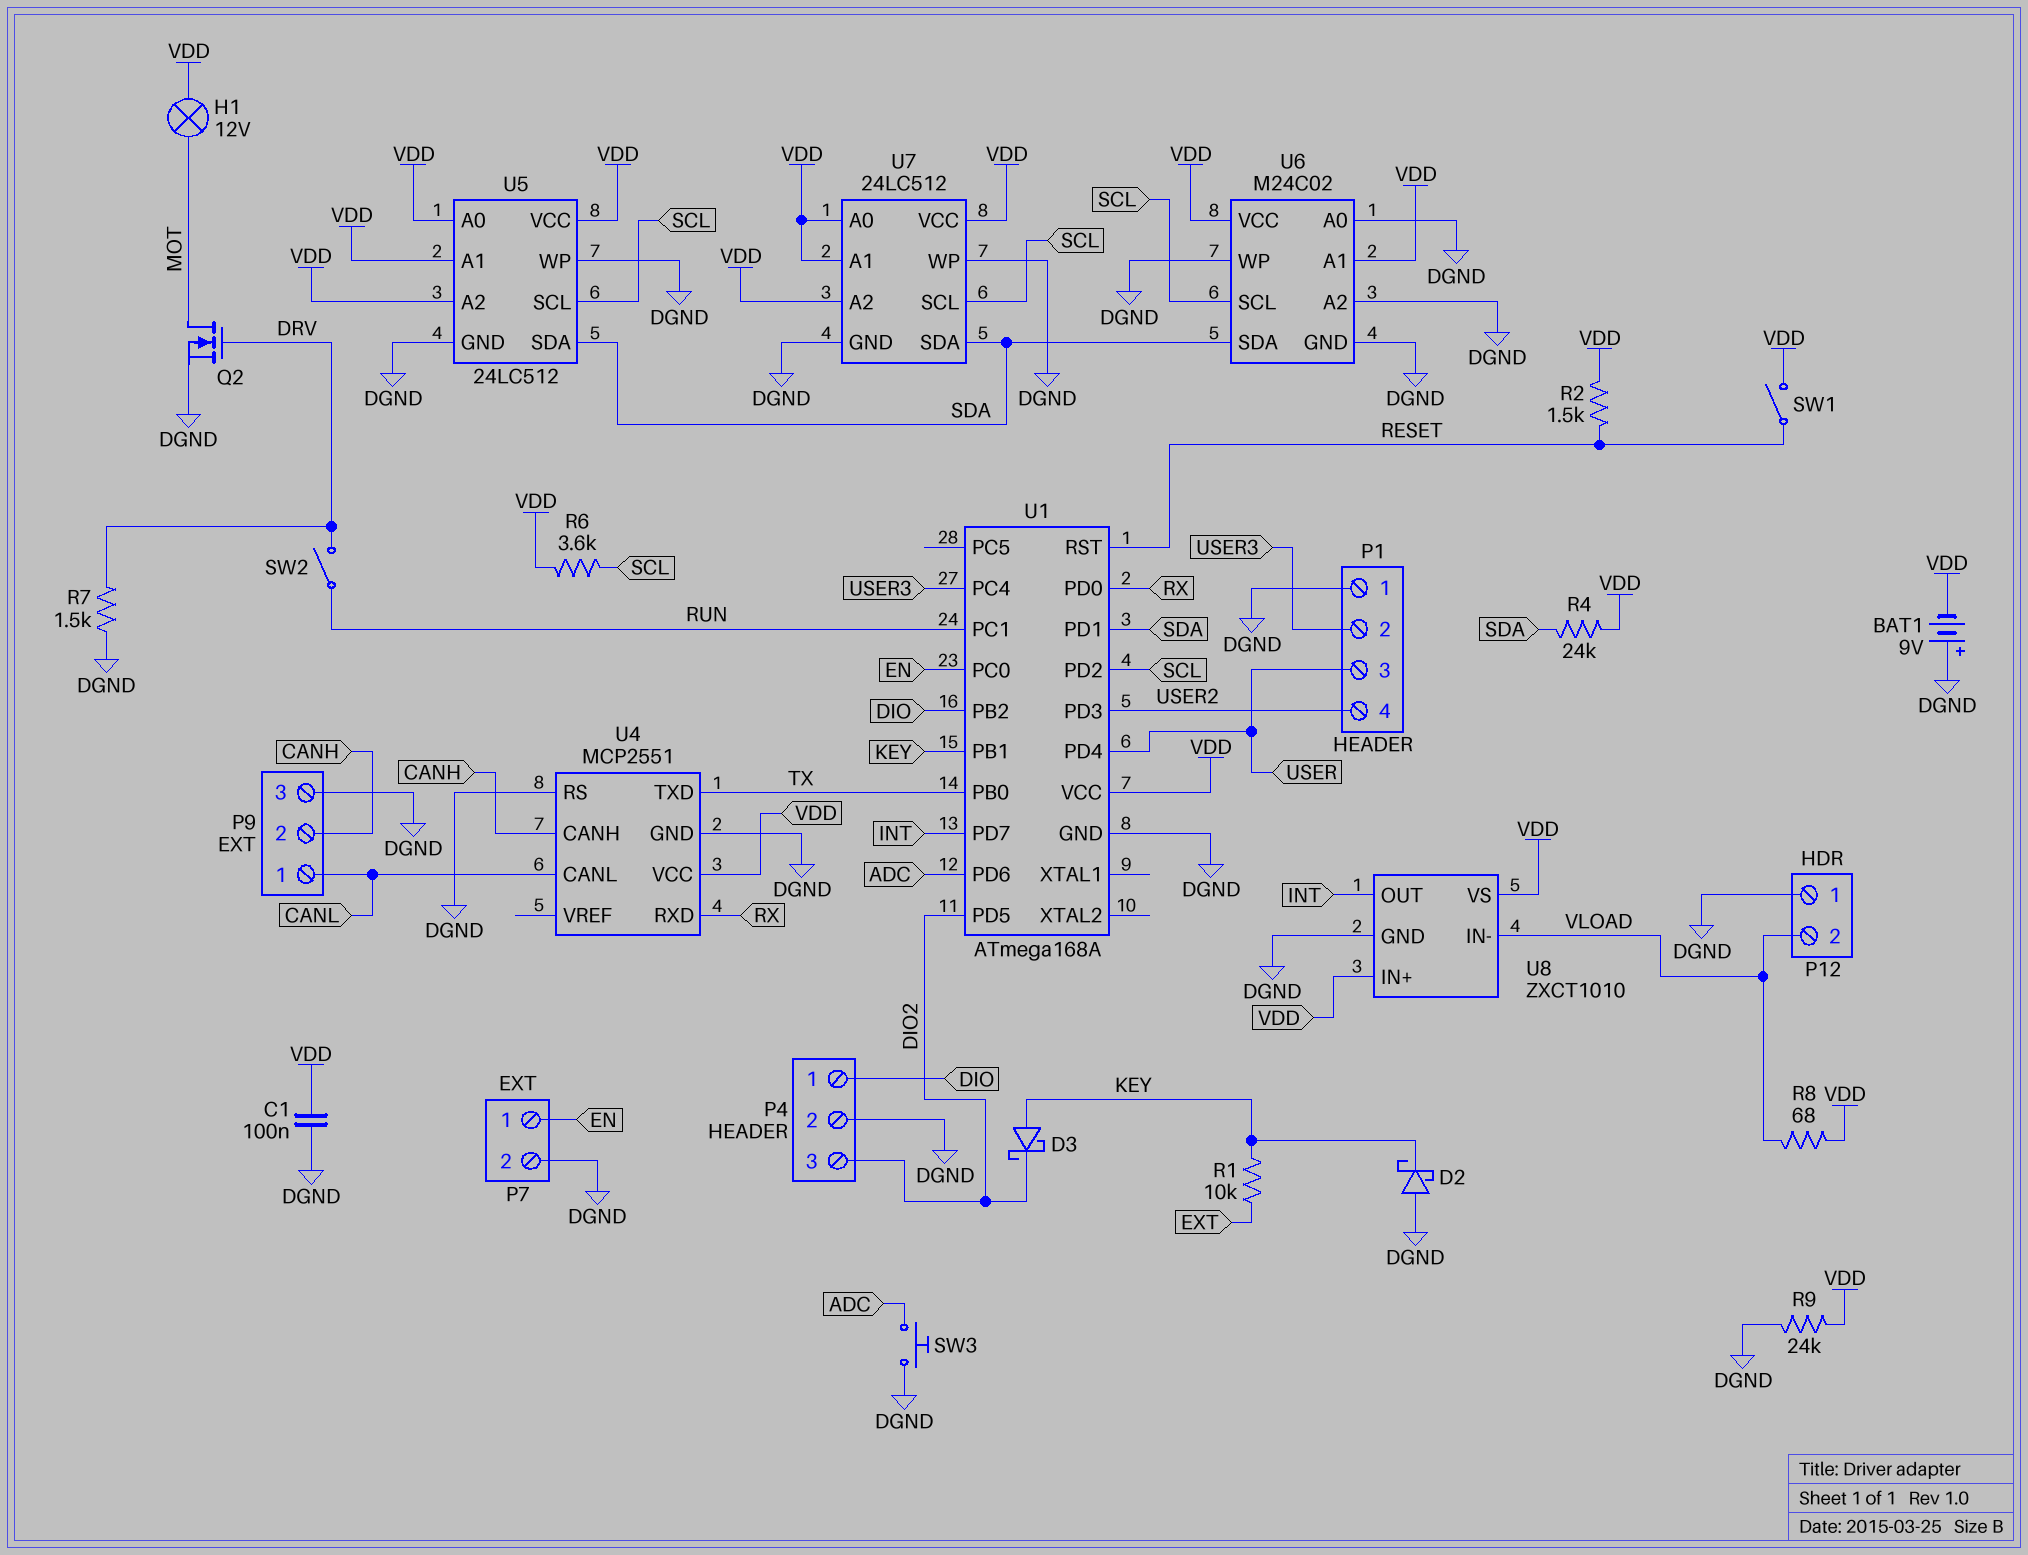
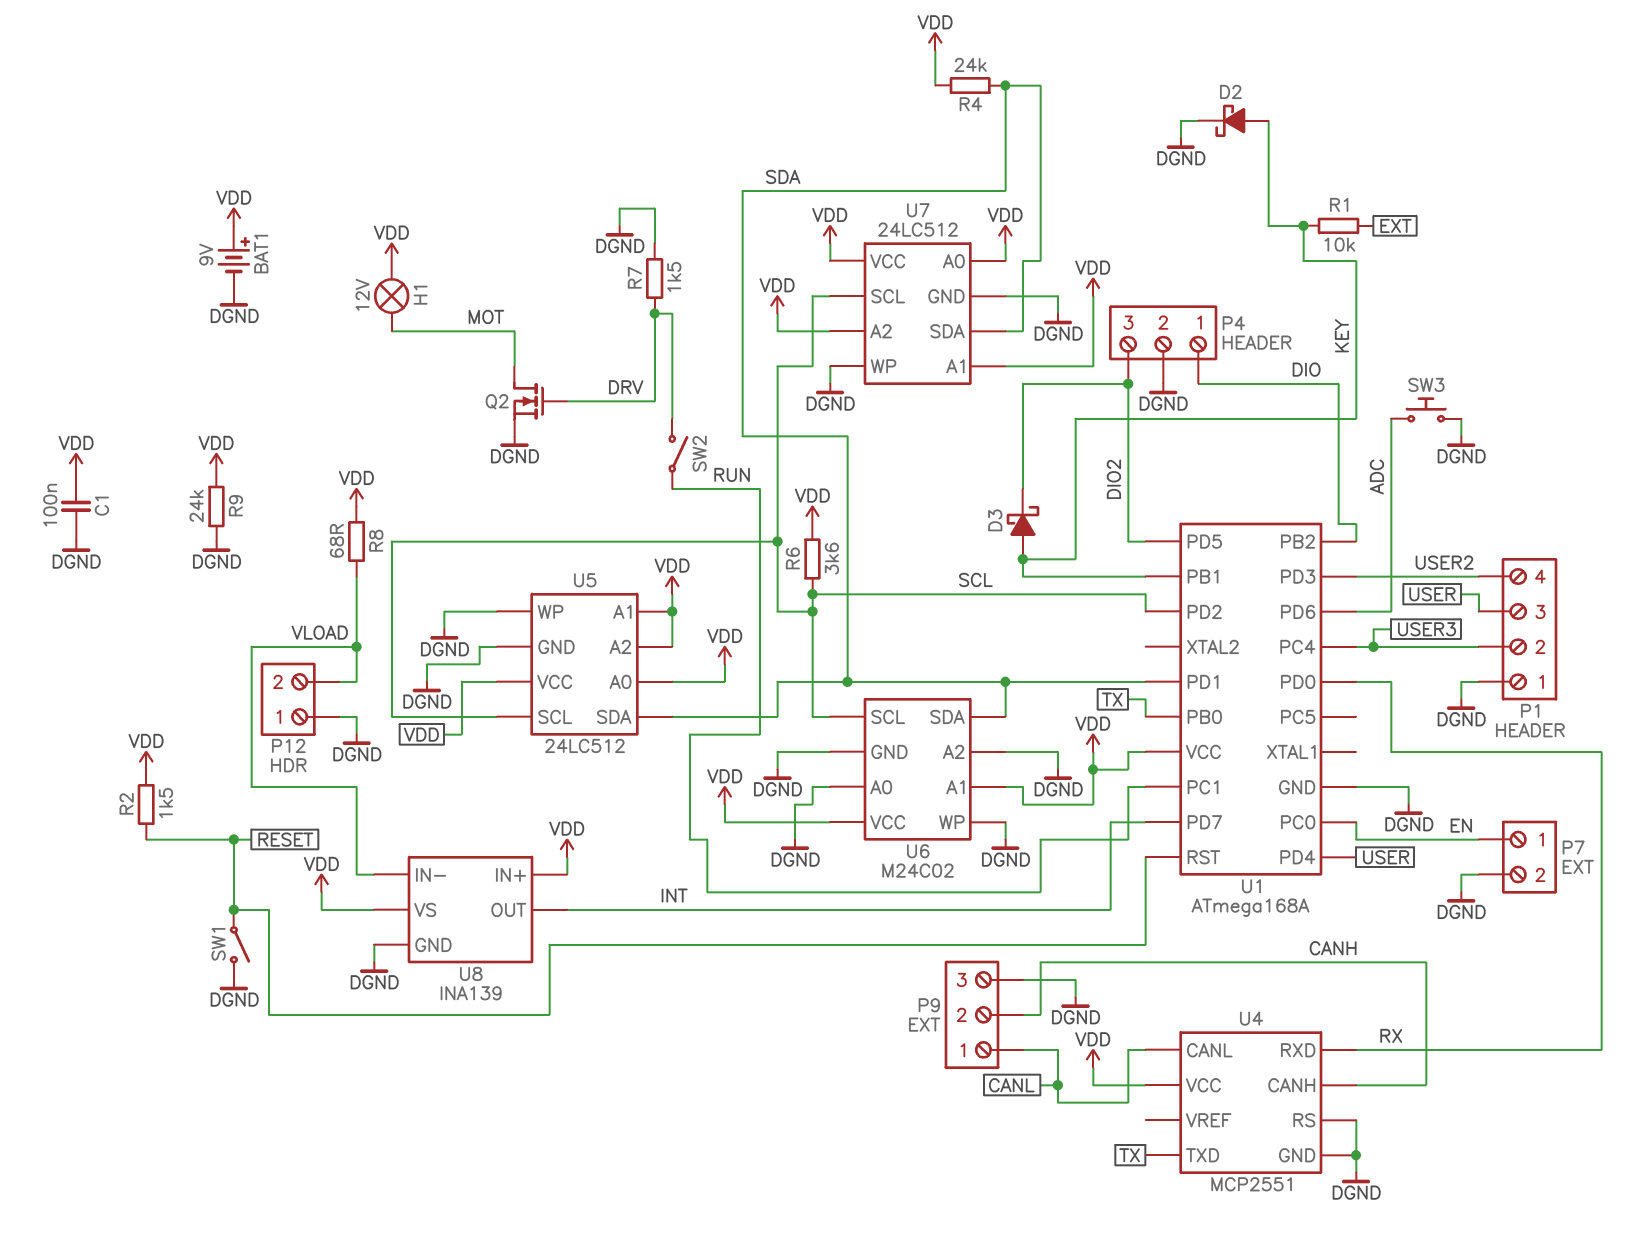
BAT1: 9V (plus DGND, minus VDD) -> 9V (plus VDD, minus DGND)
D2: schottky (A DGND, K KEY) -> schottky (A KEY, K DGND)
SW1: switch (RESET, VDD) -> switch (DGND, RESET)
U8: ZXCT1010 -> INA139

